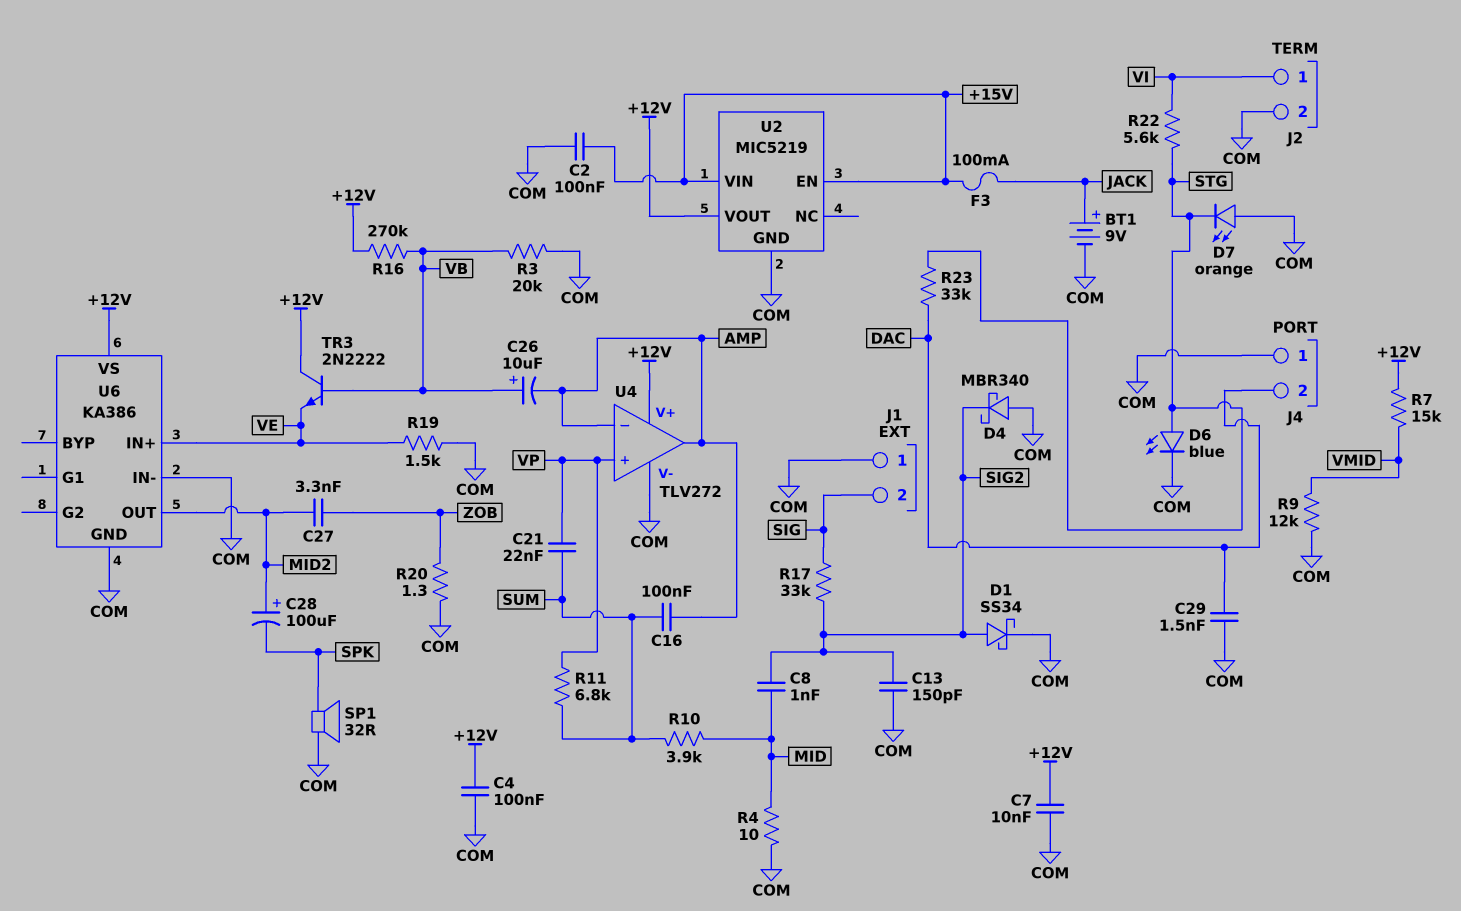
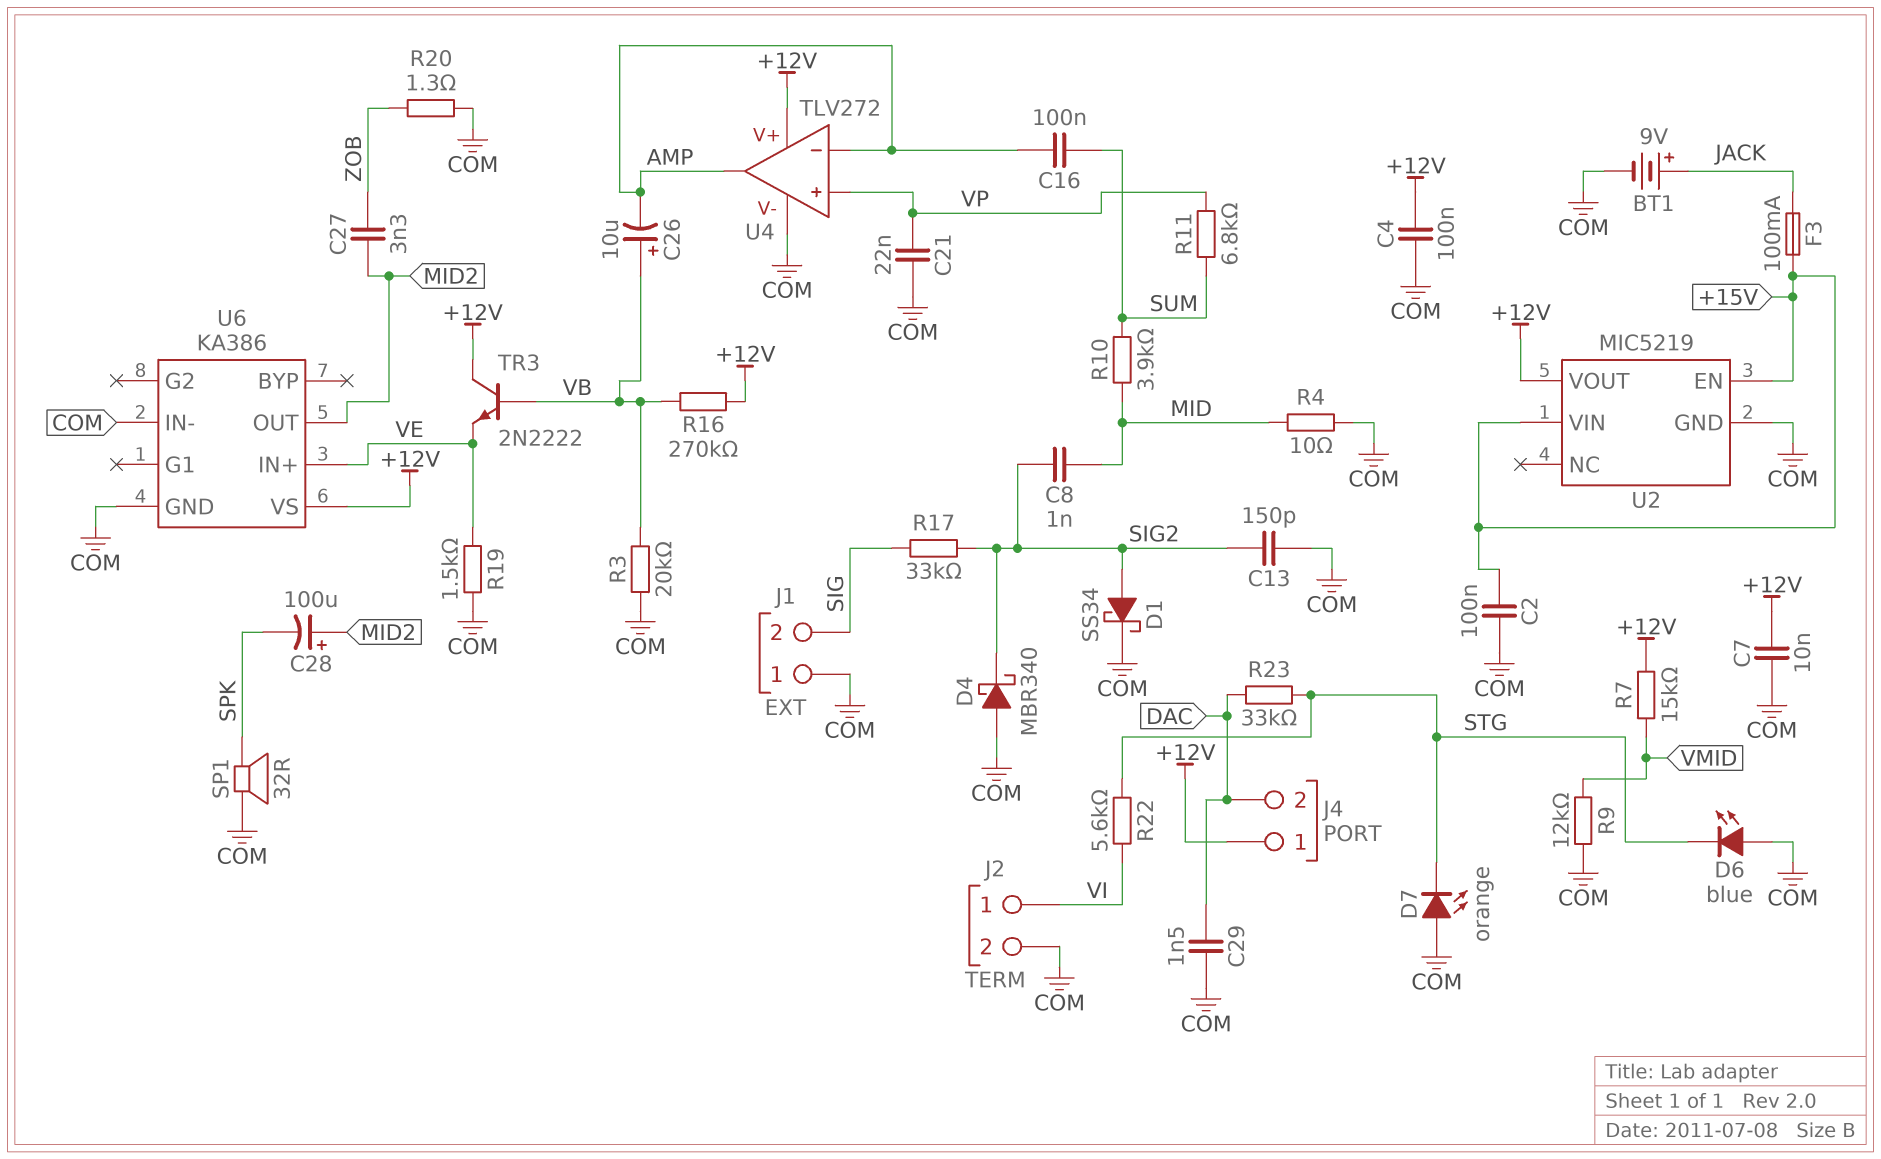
C21: 22nF (SUM, VP) -> 22nF (COM, VP)
D6: LED blue (A STG, K COM) -> LED blue (A COM, K STG)
J4 pin 1: COM -> +12V

